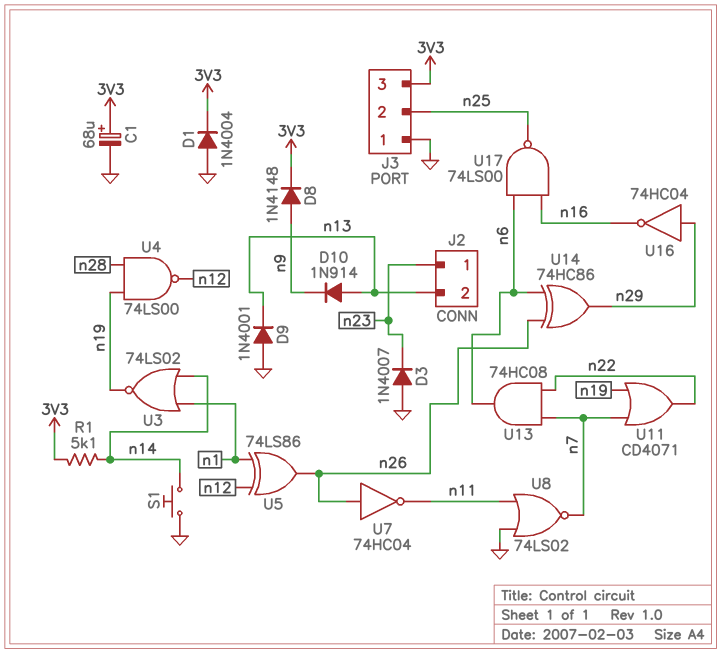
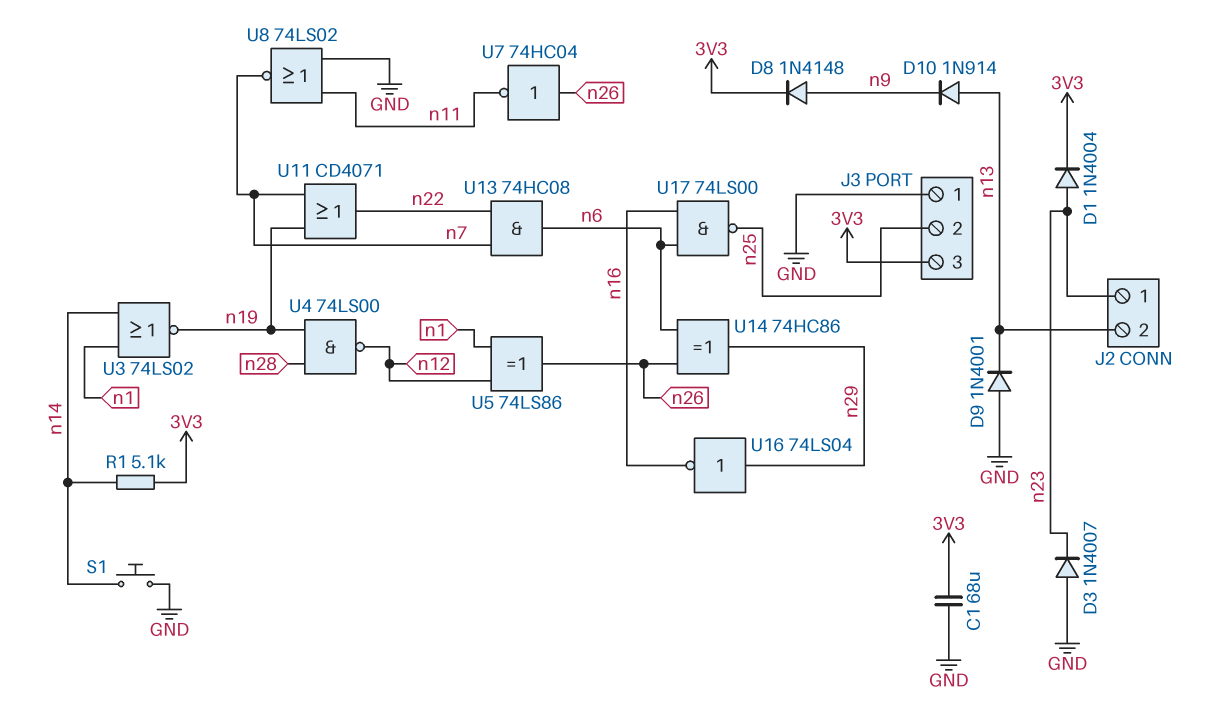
C1: 68uF (plus 3V3, minus GND) -> 68uF (3V3, GND)
D1: diode 1N4004 (A GND, K 3V3) -> diode 1N4004 (A n23, K 3V3)
U16: NOT 74HC04 (in n29, out n16) -> NOT 74LS04 (in n29, out n16)

